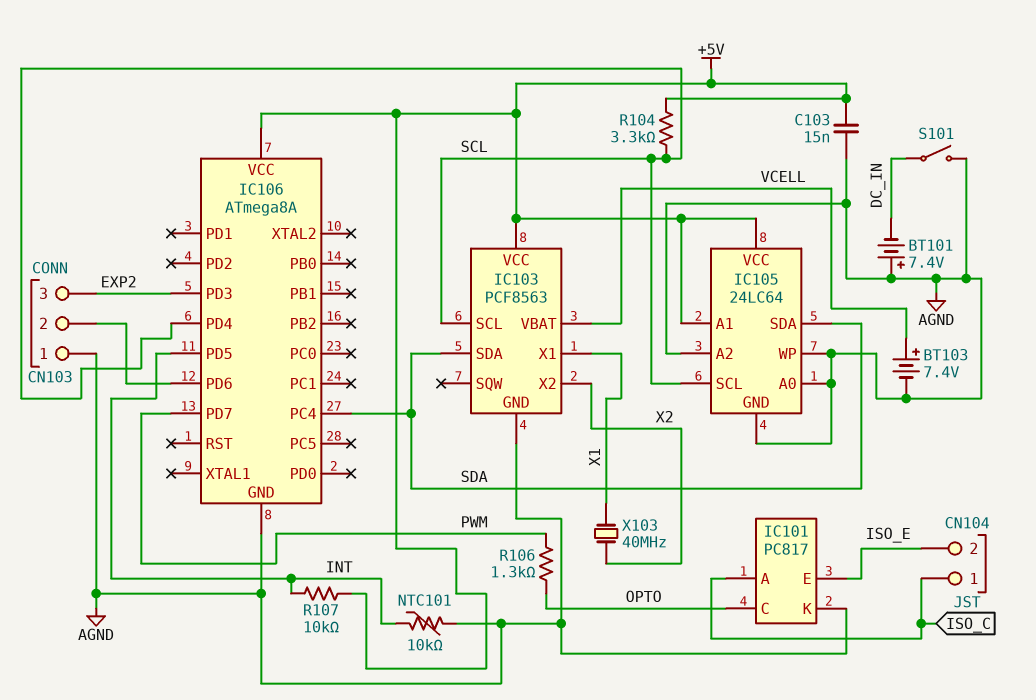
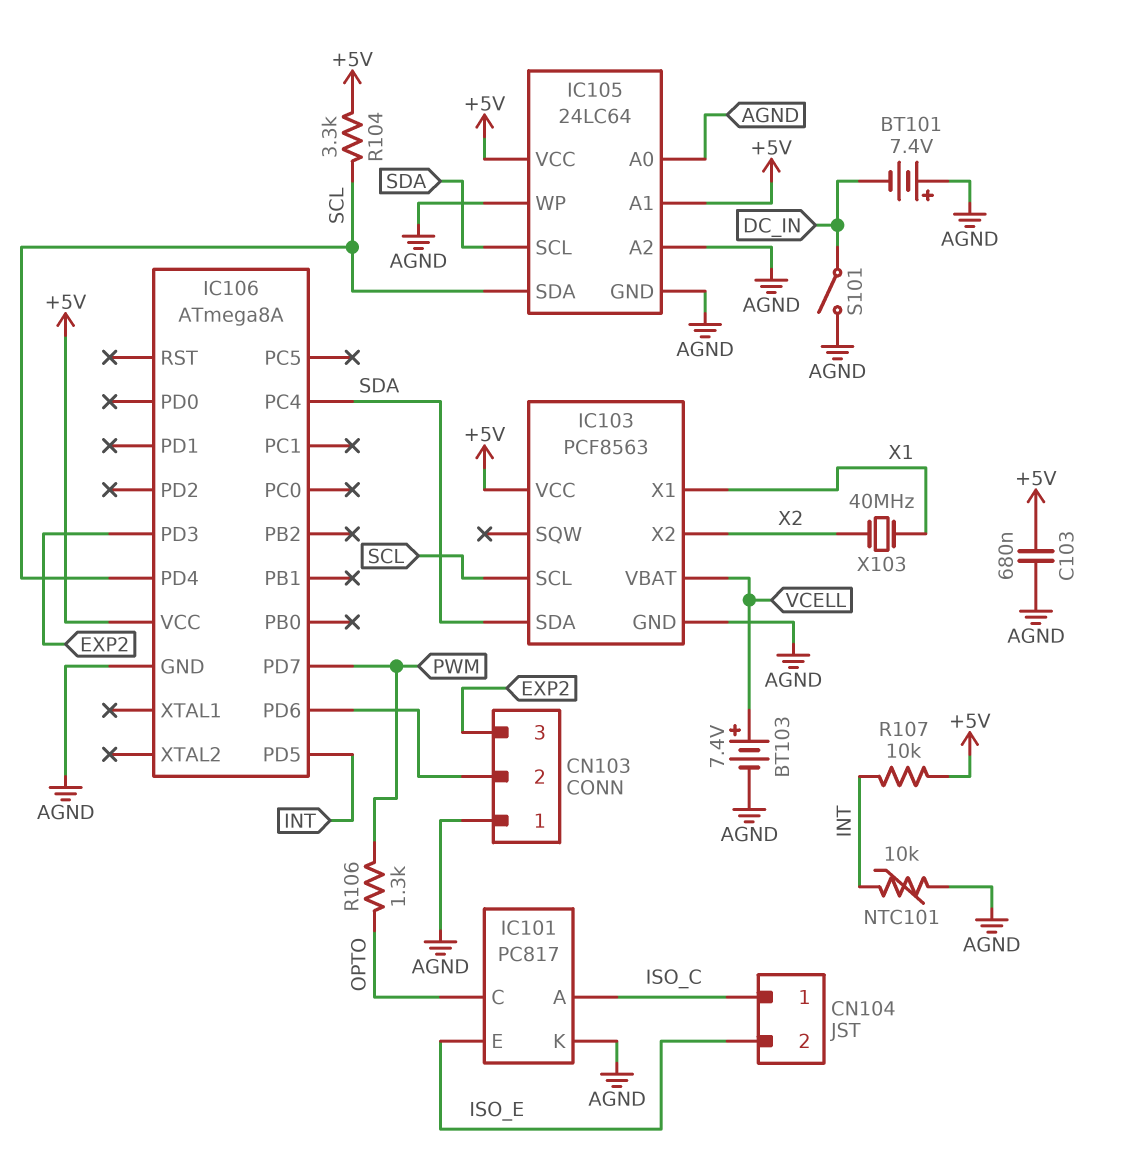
C103: 15nF (+5V, AGND) -> 680nF (+5V, AGND)
IC105 pin SCL: SCL -> SDA
IC105 pin SDA: SDA -> SCL

